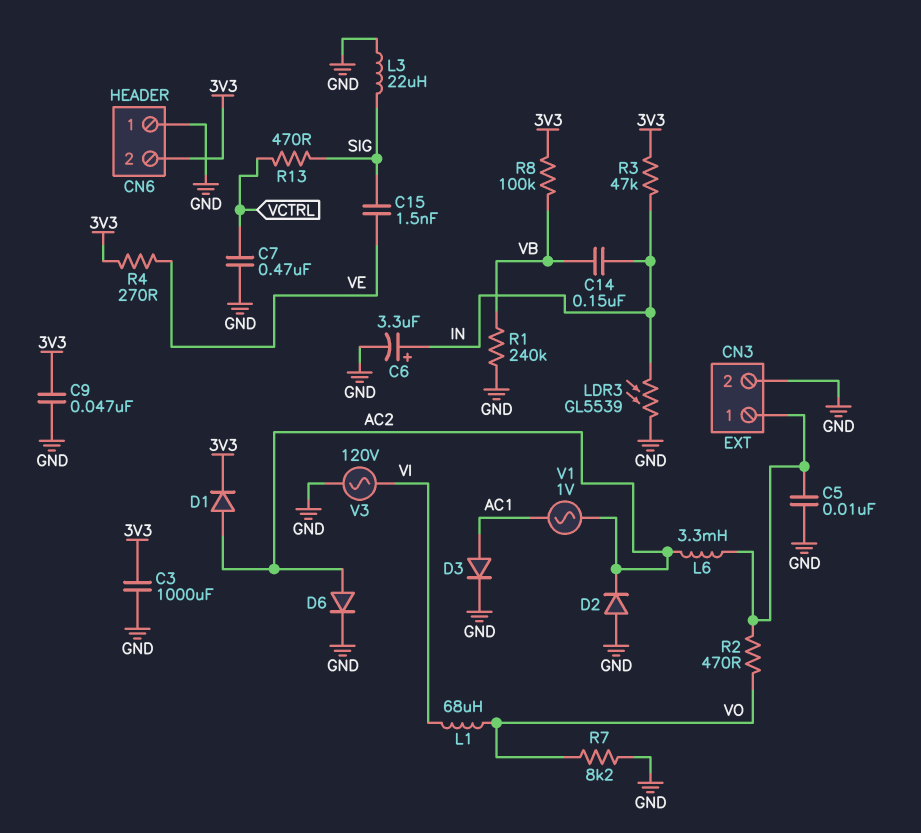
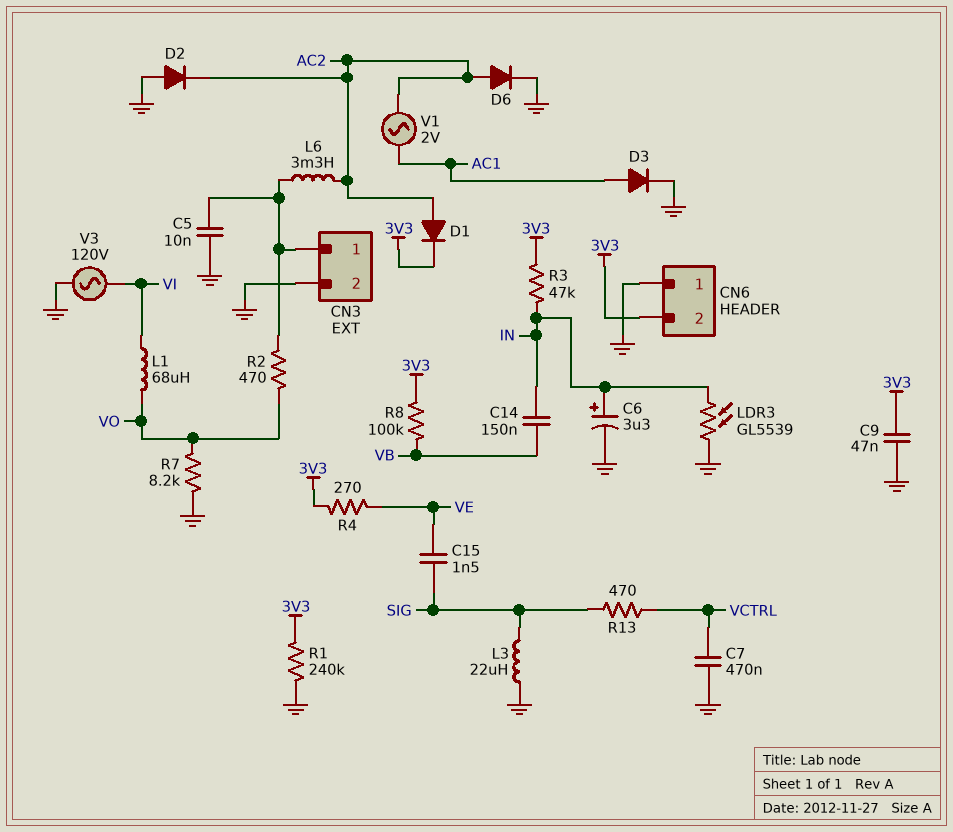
C3: 1000uF (3V3, GND) -> none
R1: 240k (GND, VB) -> 240k (3V3, GND)
V1: AC 1V (AC1, AC2) -> AC 2V (AC1, AC2)

